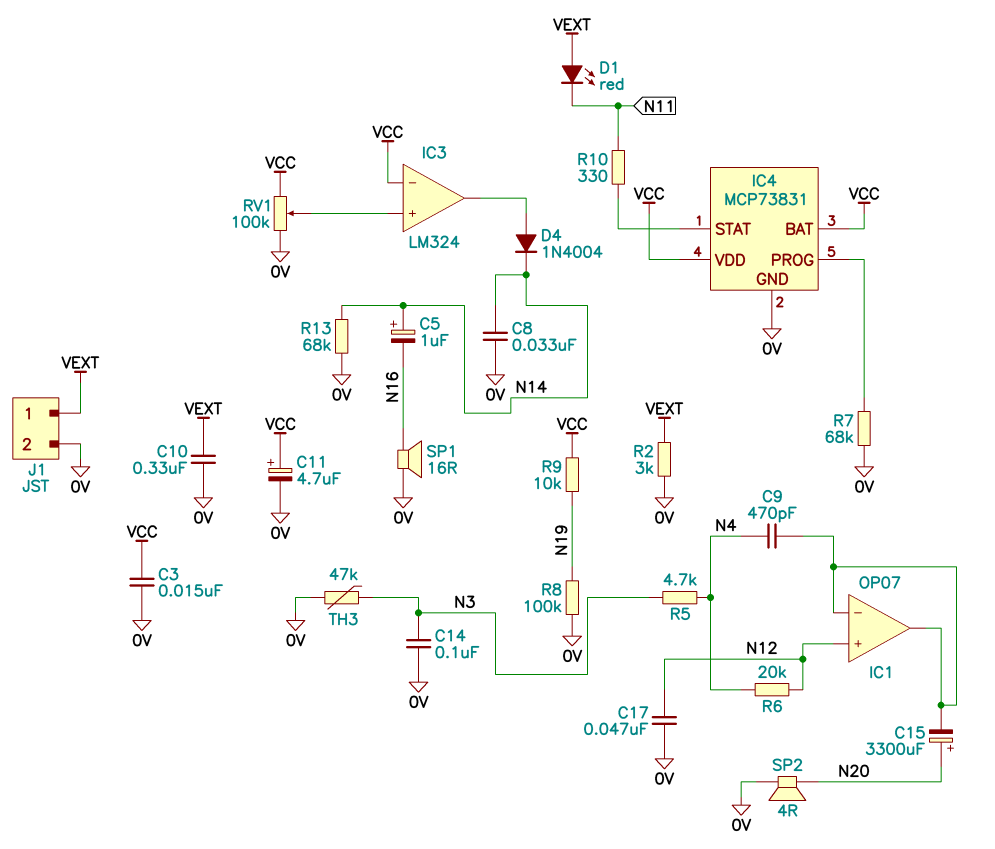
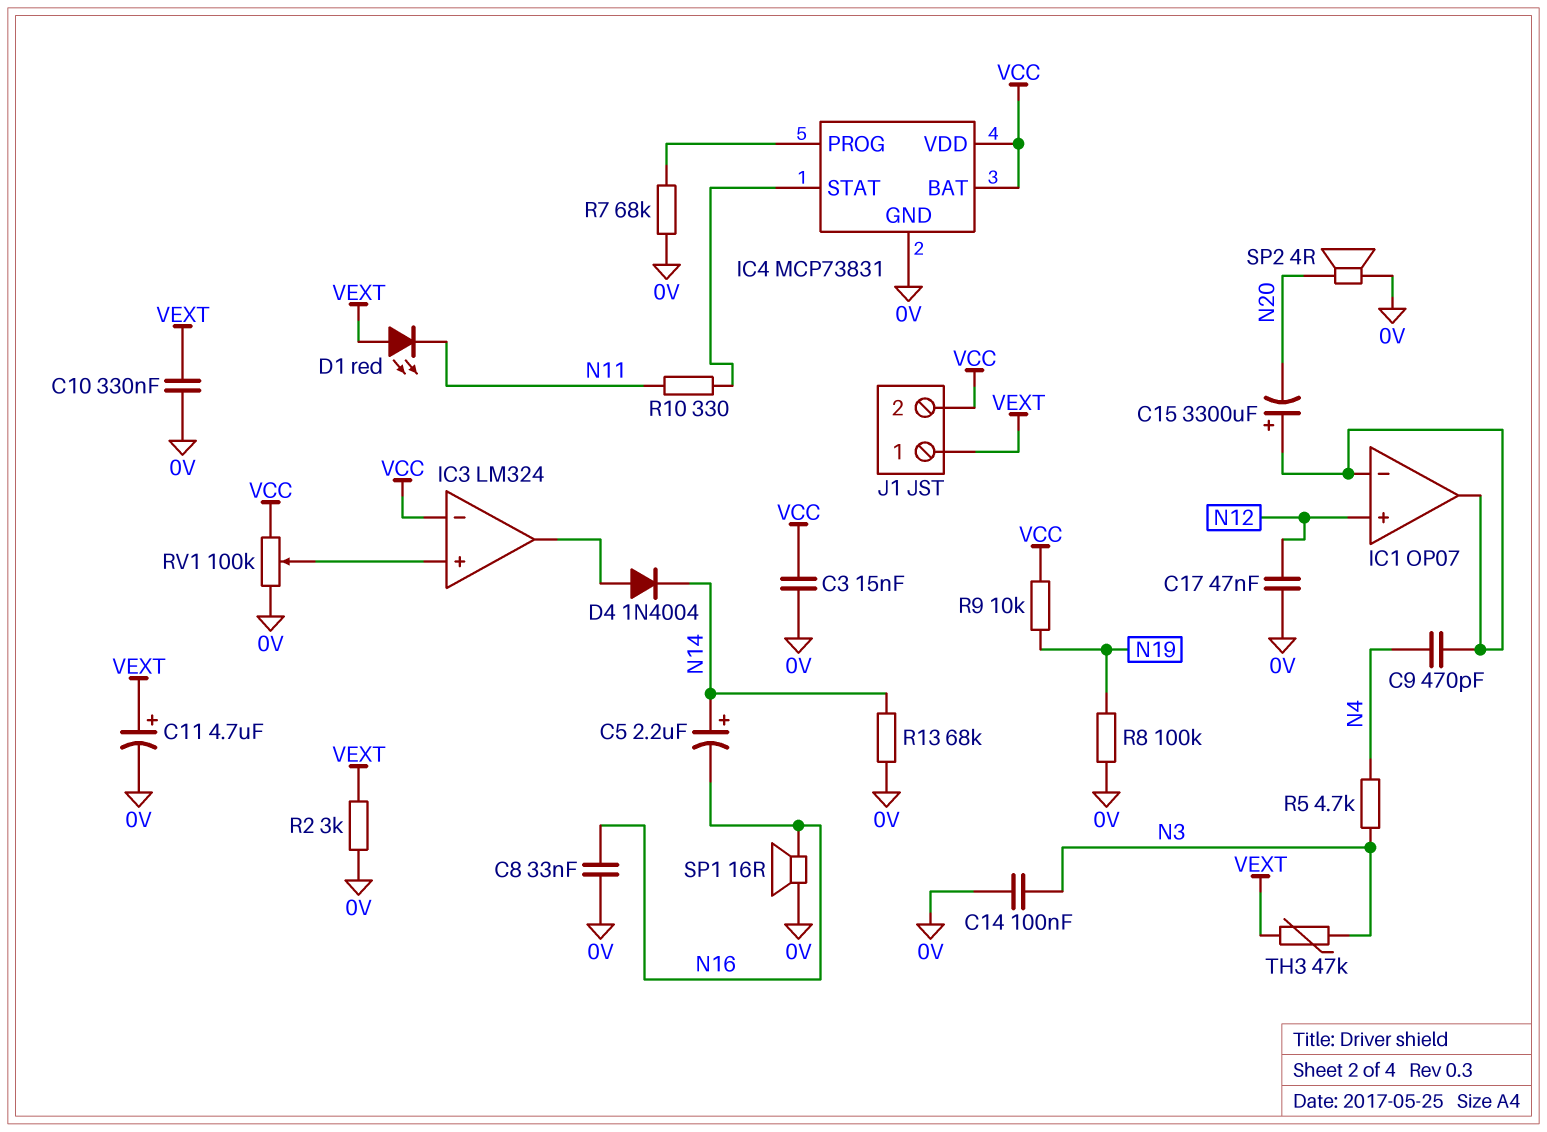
C5: 1uF (plus N14, minus N16) -> 2.2uF (plus N14, minus N16)
C8: 33nF (0V, N14) -> 33nF (0V, N16)
C11: 4.7uF (plus VCC, minus 0V) -> 4.7uF (plus VEXT, minus 0V)
C15: 3300uF (plus N20, minus IC1/in-) -> 3300uF (plus IC1/in-, minus N20)
J1 pin 2: 0V -> VCC
R6: 20k (N4, N12) -> none
TH3: 47k (0V, N3) -> 47k (N3, VEXT)

